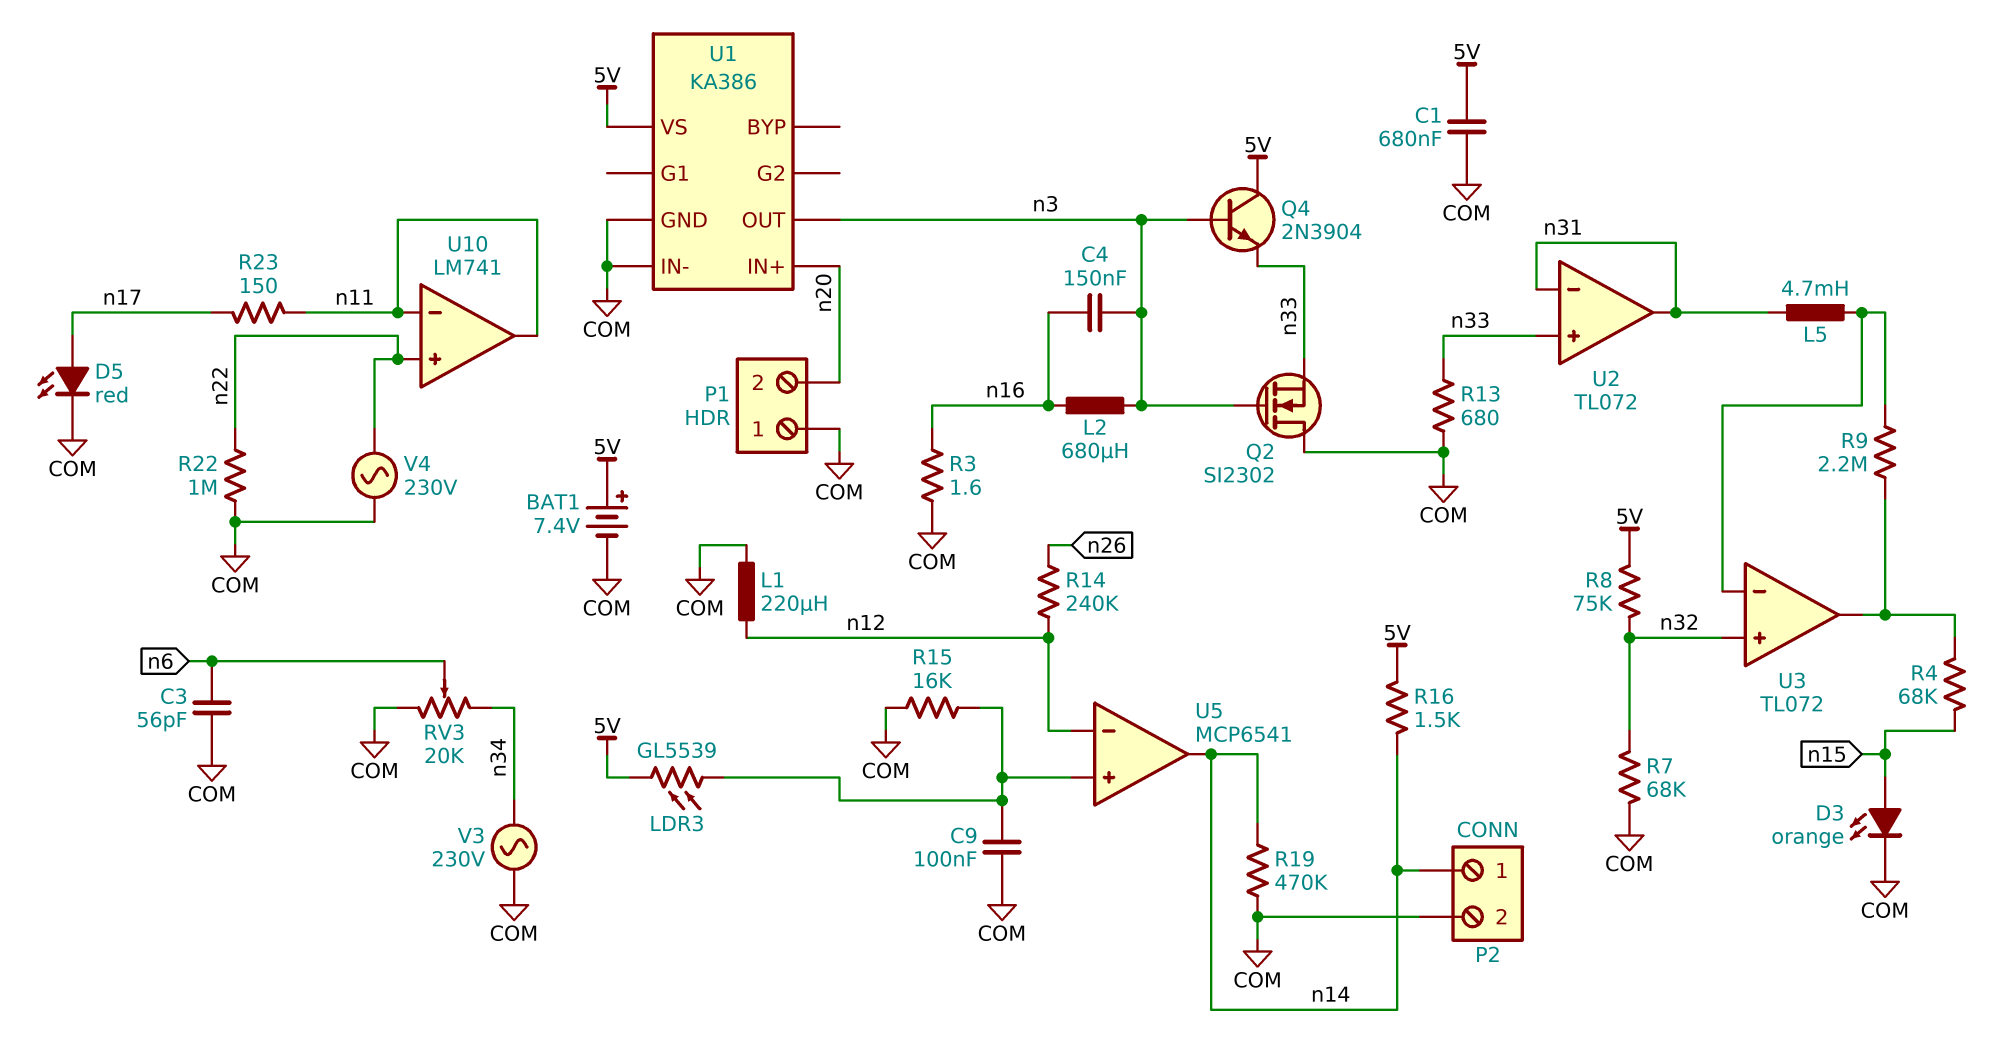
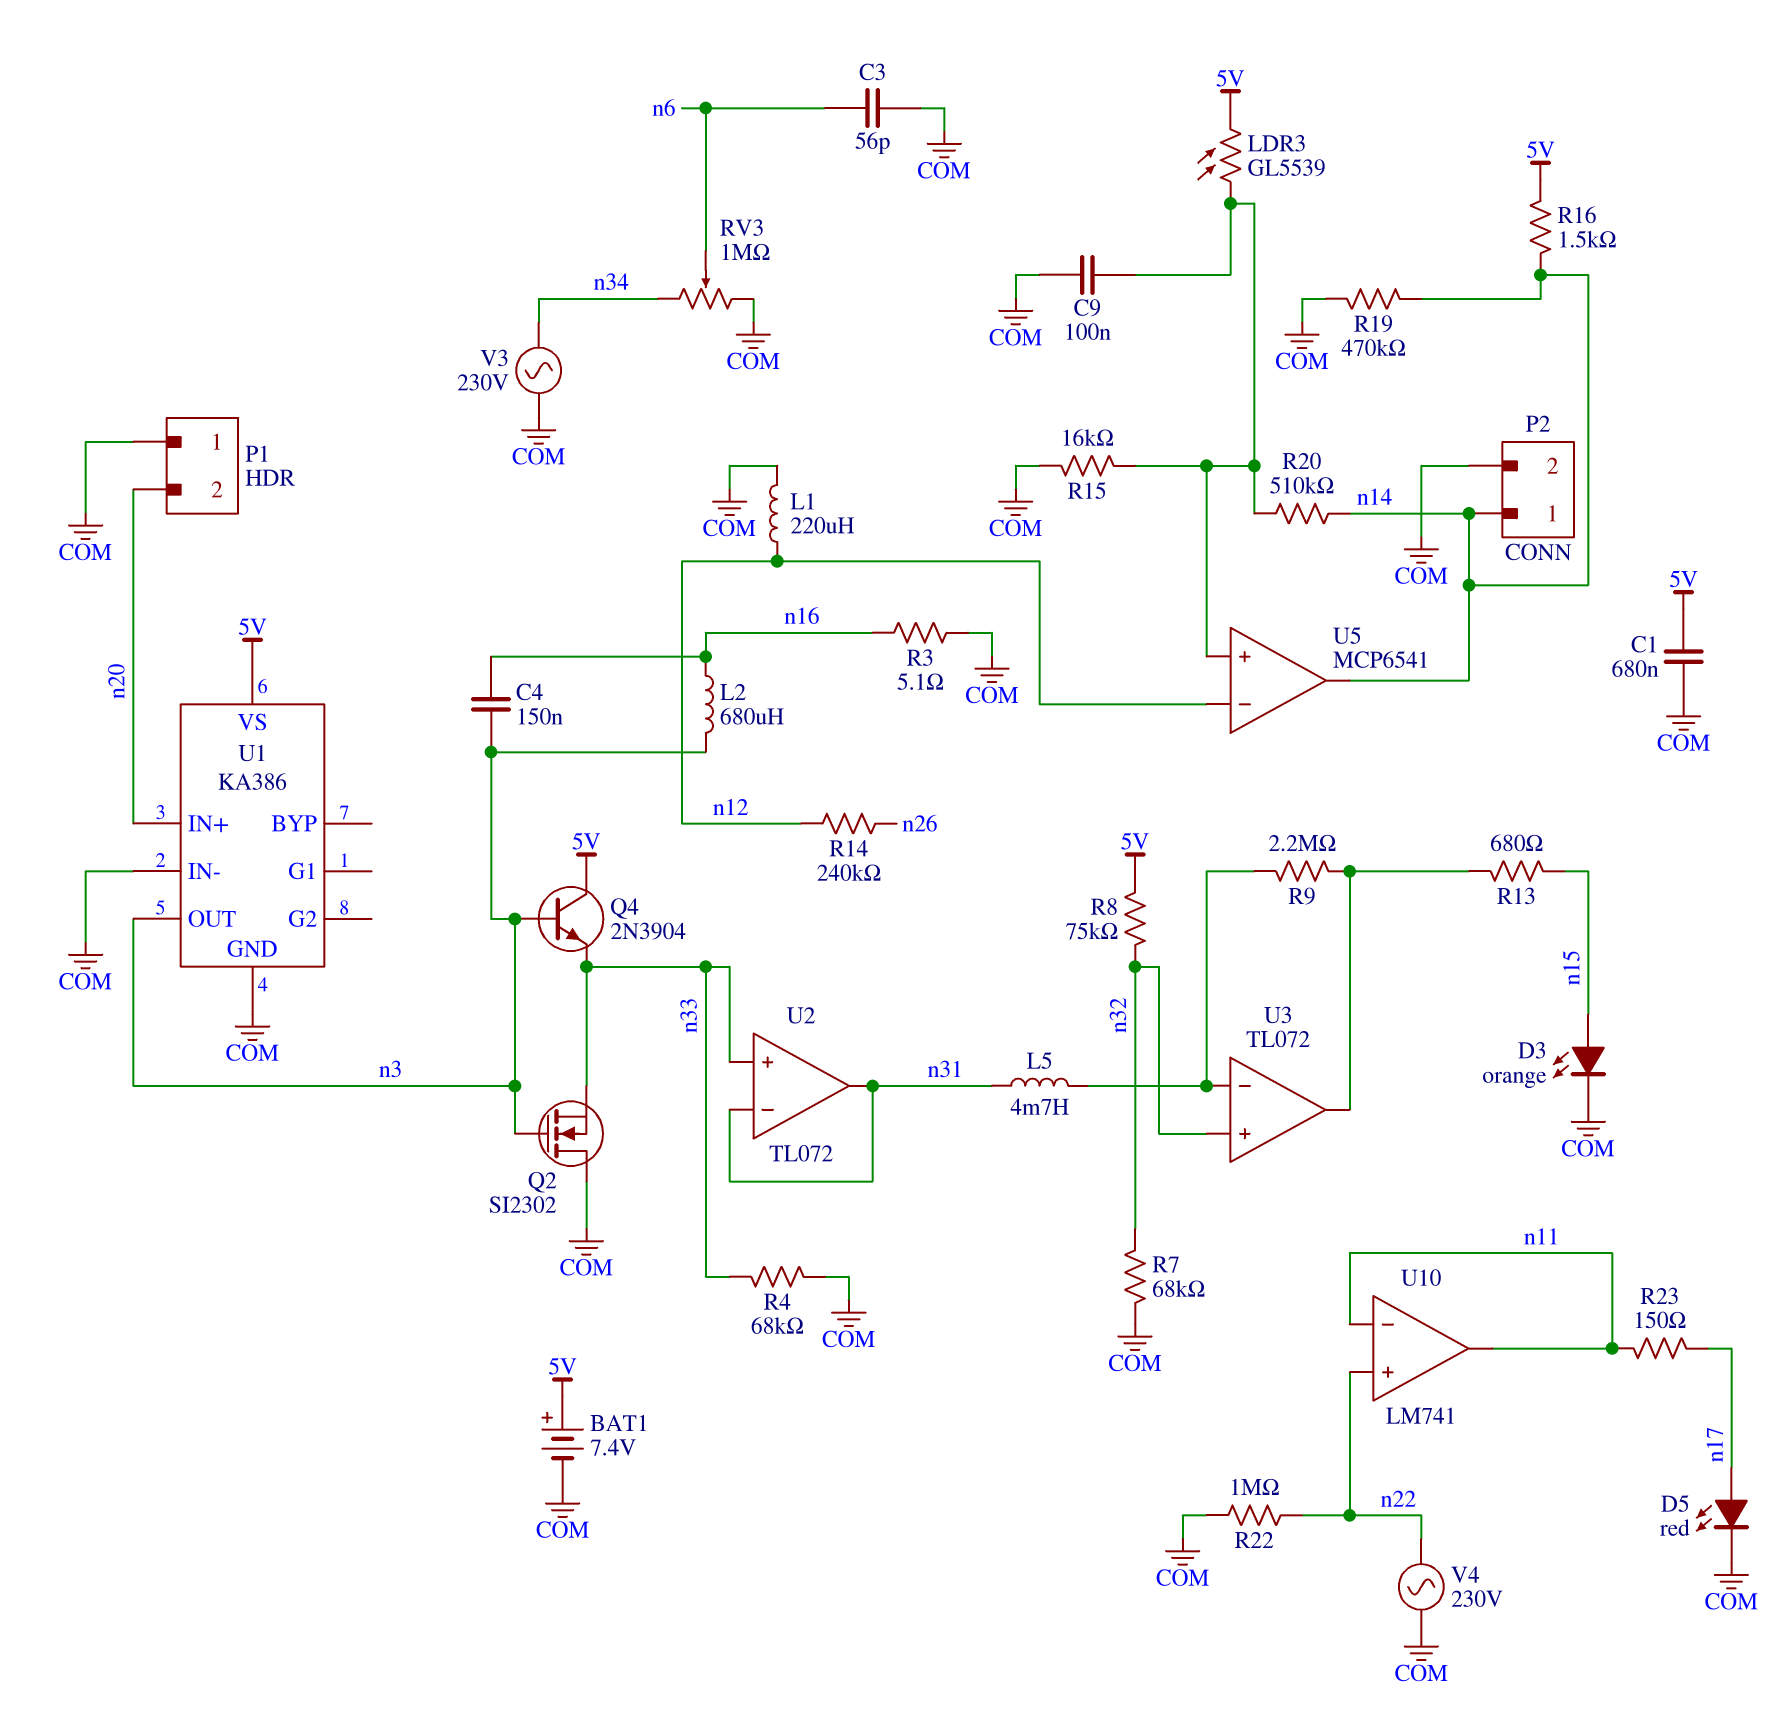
R3: 1.6 (COM, n16) -> 5.1 (COM, n16)
R4: 68k (U3/out, n15) -> 68k (COM, n33)
R13: 680 (COM, n33) -> 680 (U3/out, n15)
R20: none -> 510k (U5/in+, n14)
RV3: 20k (COM, n34, wiper n6) -> 1M (COM, n34, wiper n6)

